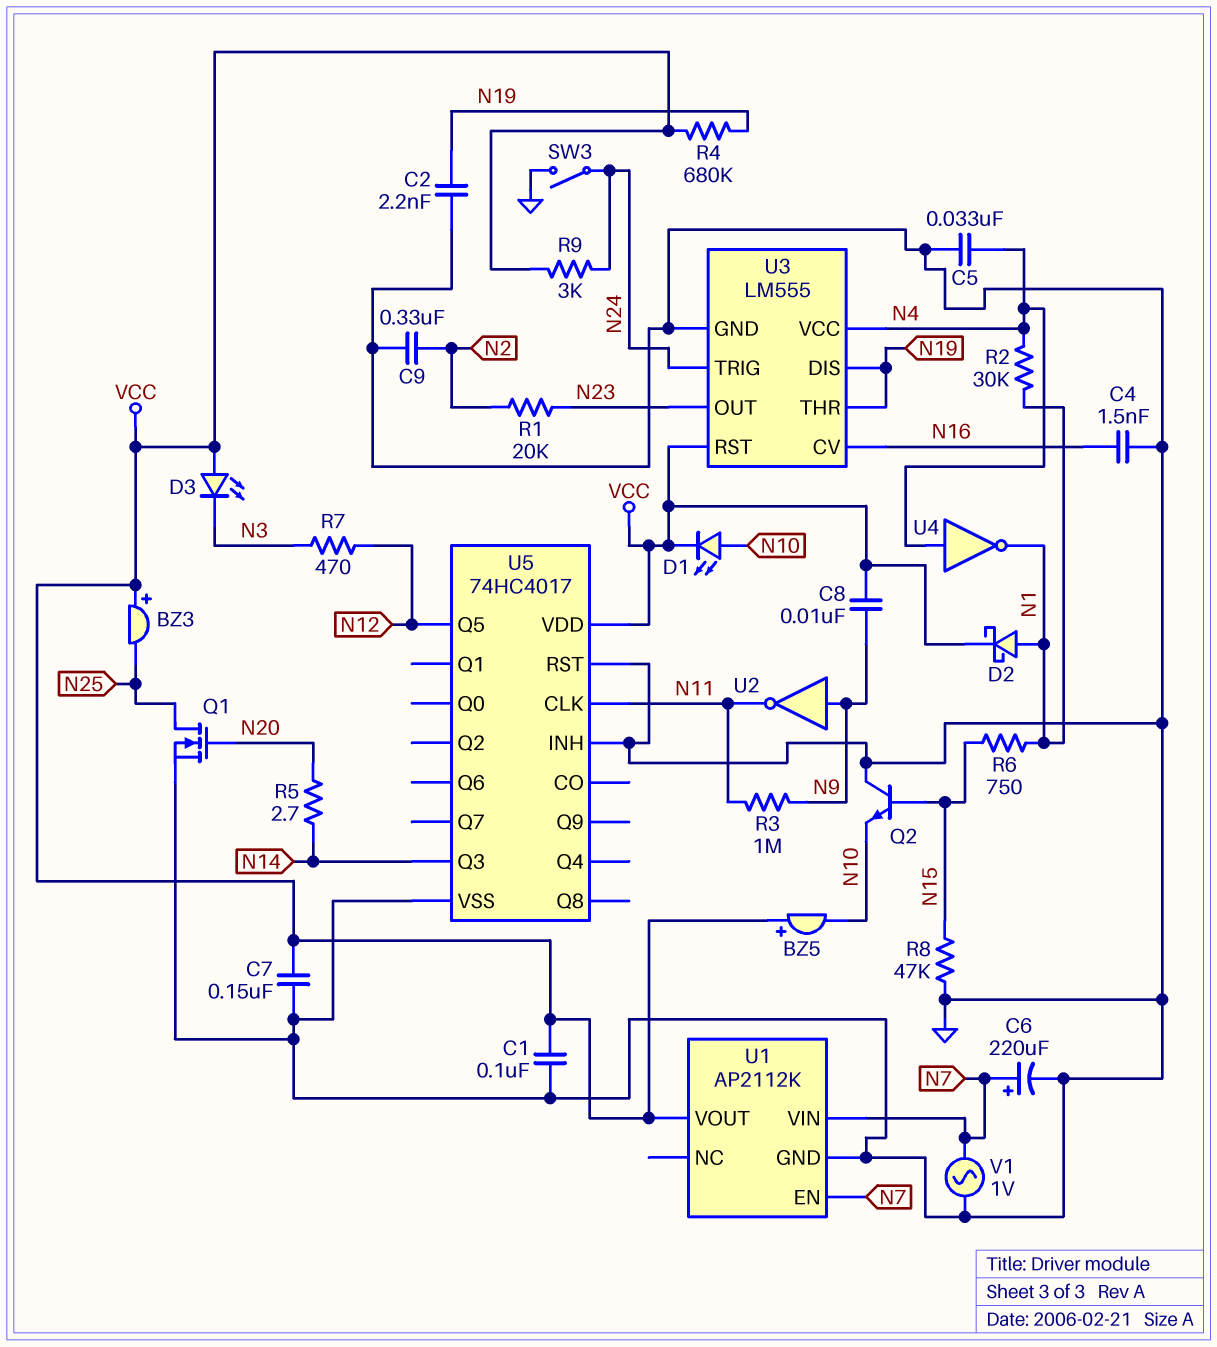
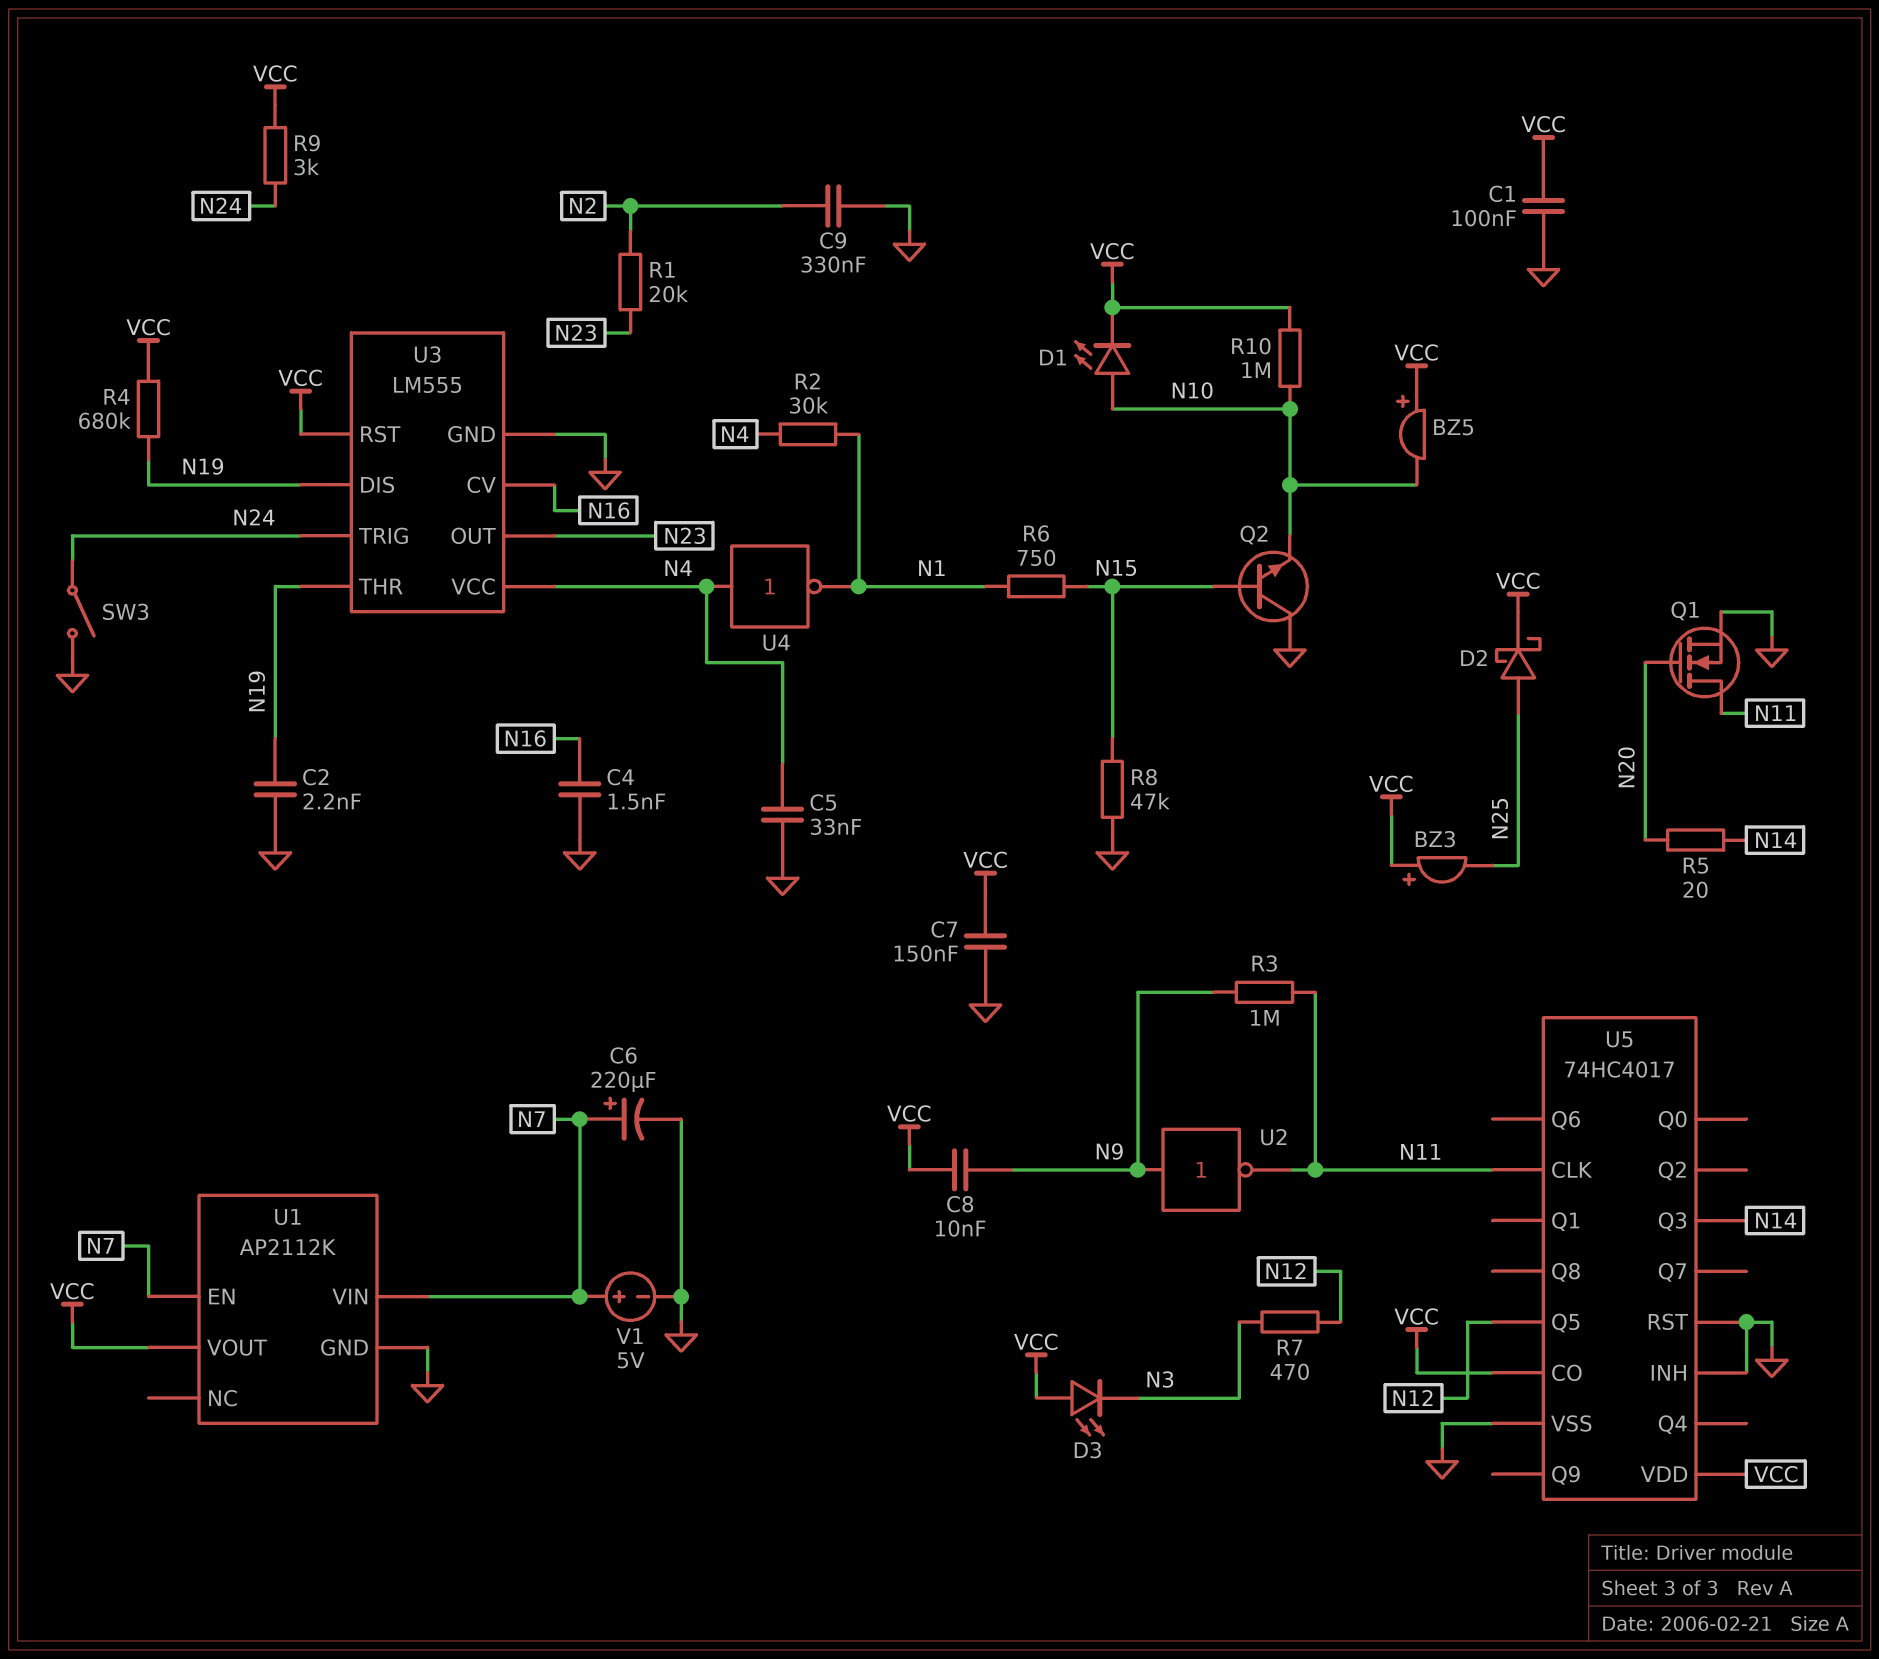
D2: schottky (A N1, K VCC) -> schottky (A N25, K VCC)
Q1: NMOS (G N20, D N25, S GND) -> NMOS (G N20, D N11, S GND)
R5: 2.7 (N14, N20) -> 20 (N14, N20)
R10: none -> 1M (N10, VCC)
U5 pin CO: none -> VCC
V1: AC 1V (GND, N7) -> 5V (plus N7, minus GND)

